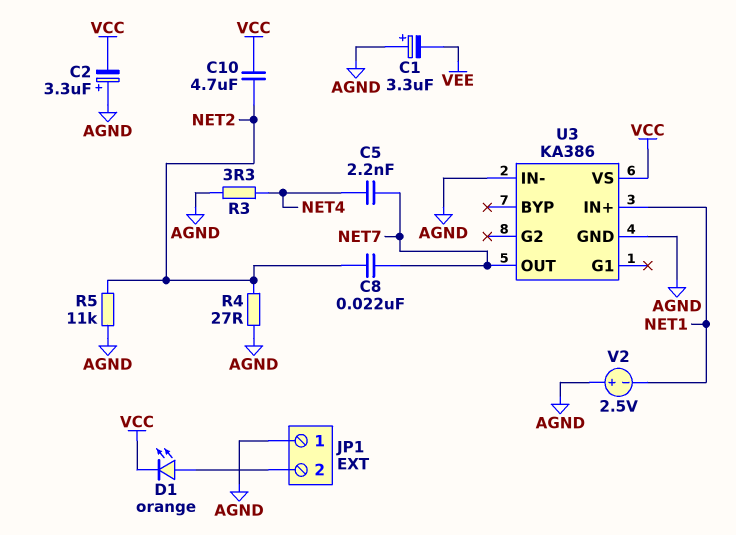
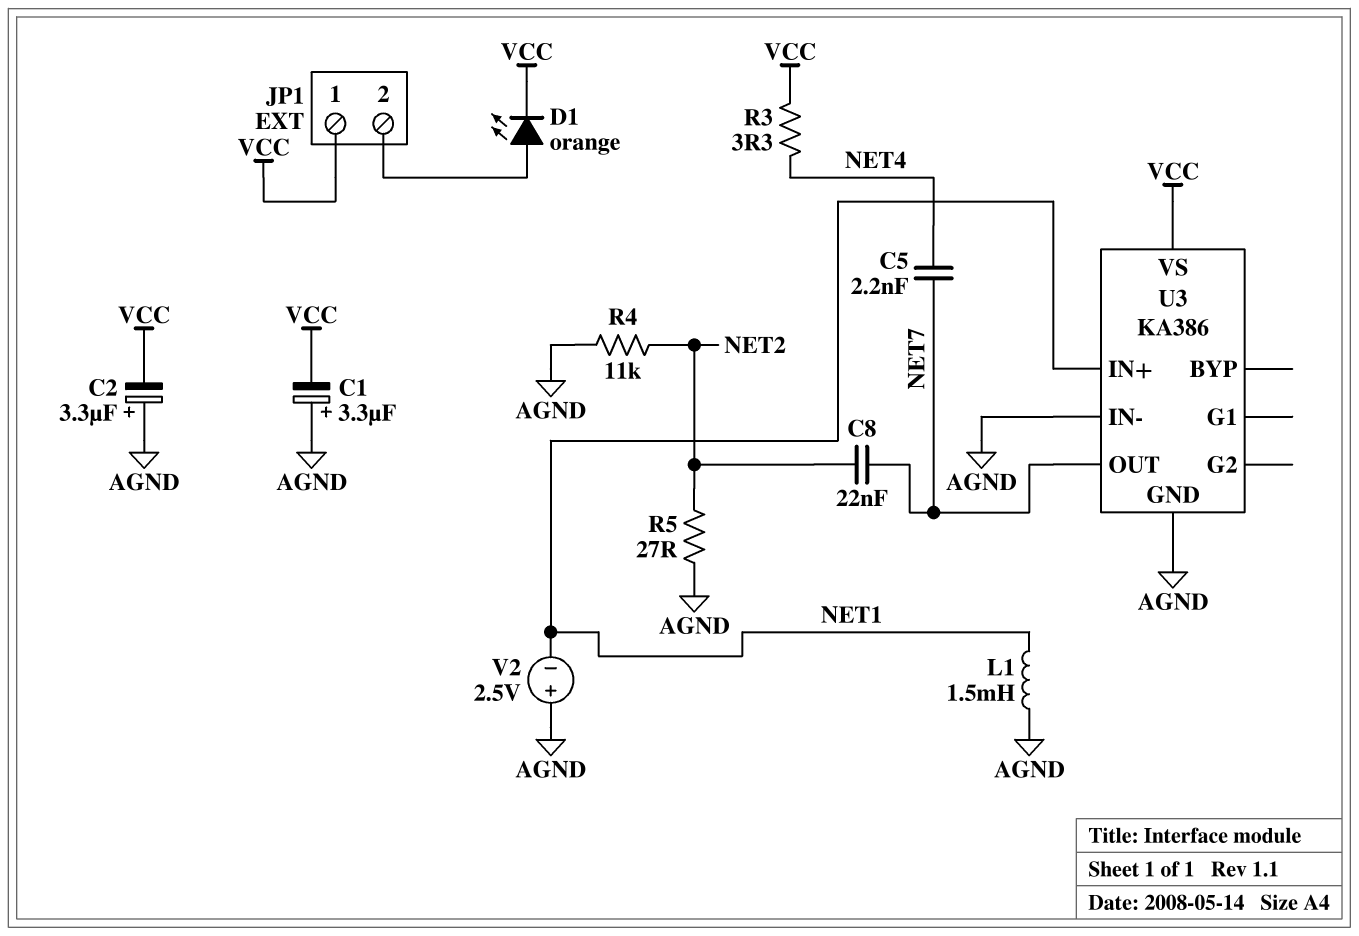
C1: 3.3uF (plus AGND, minus VEE) -> 3.3uF (plus AGND, minus VCC)
C10: 4.7uF (NET2, VCC) -> none
JP1 pin 1: AGND -> VCC
L1: none -> 1.5mH (AGND, NET1)
R3: 3.3 (AGND, NET4) -> 3.3 (NET4, VCC)
R4: 27 (AGND, NET2) -> 11k (AGND, NET2)
R5: 11k (AGND, NET2) -> 27 (AGND, NET2)

